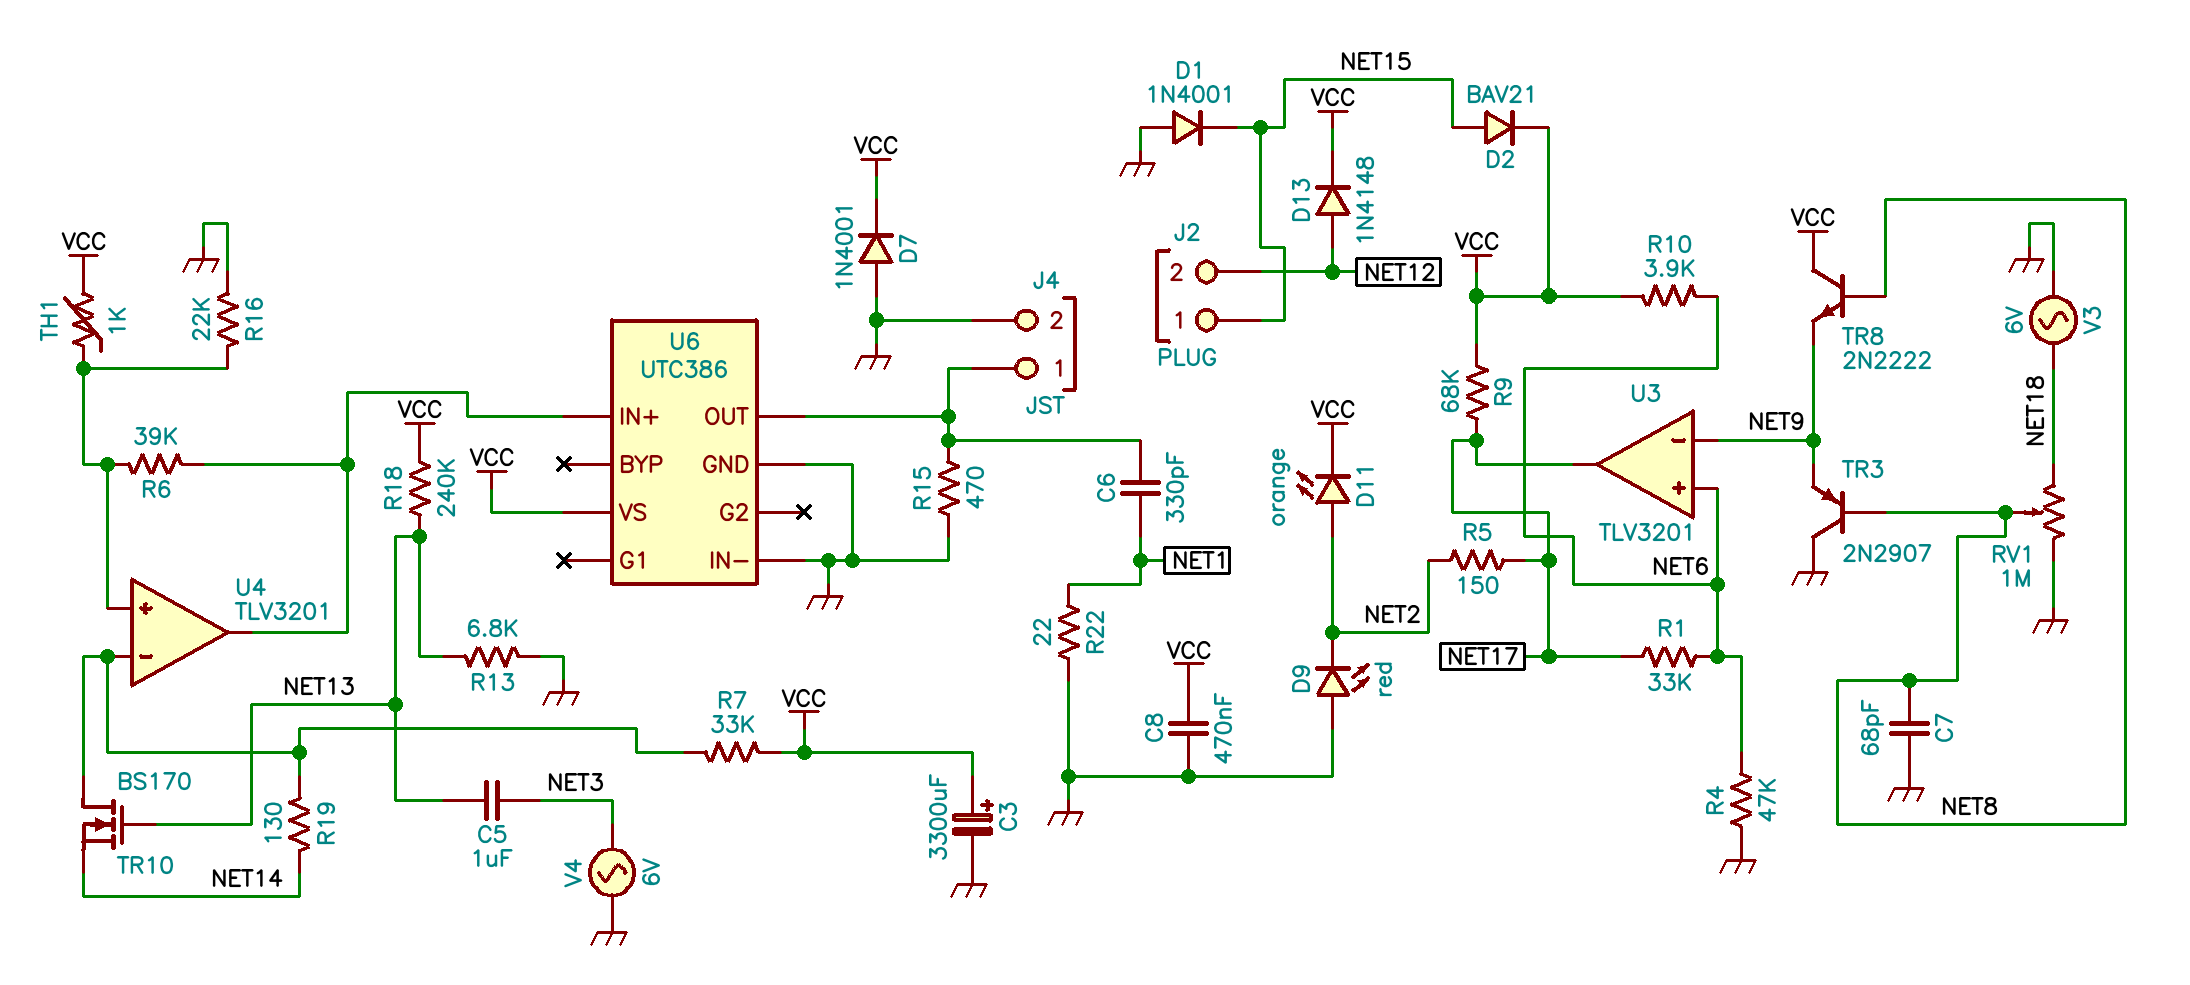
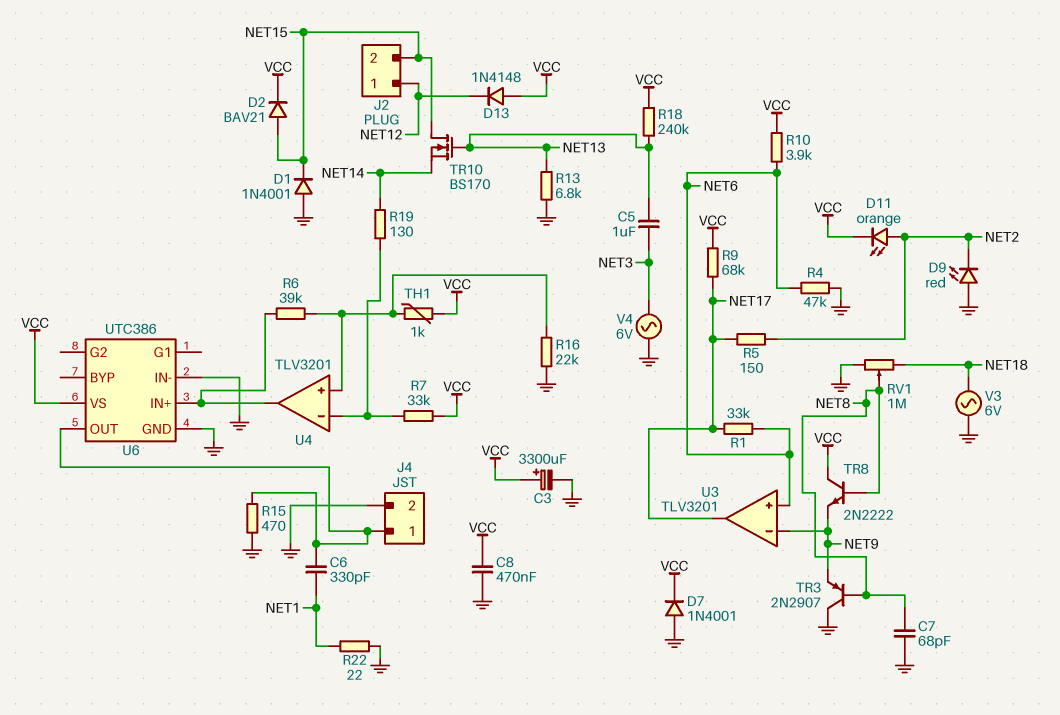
D13: diode 1N4148 (A NET12, K VCC) -> diode 1N4148 (A VCC, K NET12)
J2 pin 1: NET15 -> NET12
J2 pin 2: NET12 -> NET15
TR10: NMOS BS170 (G NET13, D U4/in-, S NET14) -> NMOS BS170 (G NET13, D NET15, S NET14)

